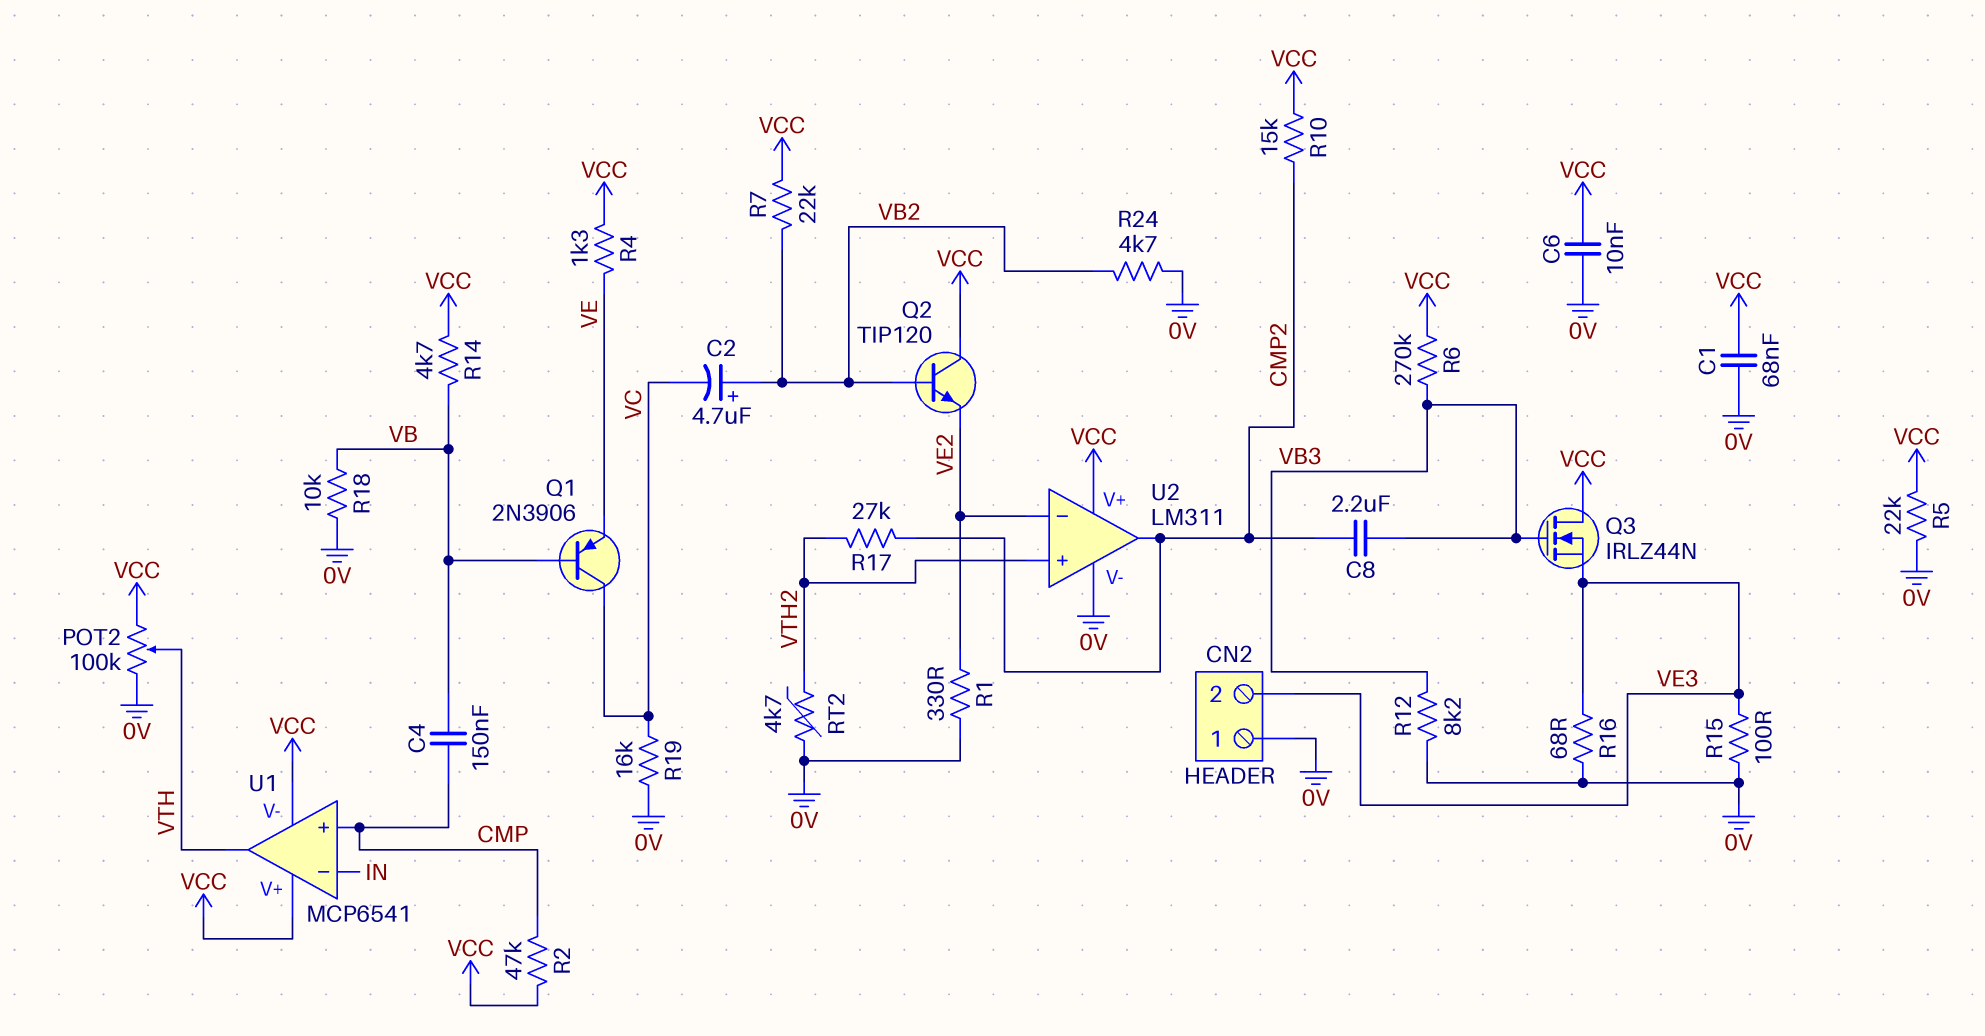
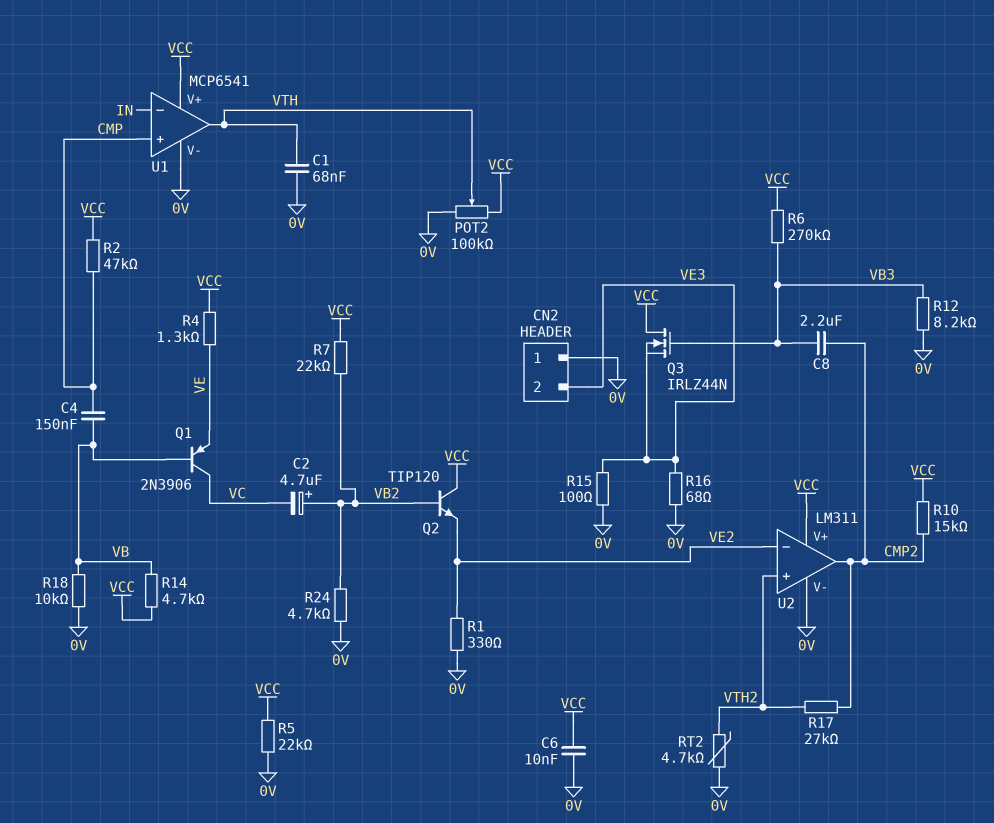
C1: 68nF (0V, VCC) -> 68nF (0V, VTH)
R19: 16k (0V, VC) -> none
U1 pin V-: VCC -> 0V

